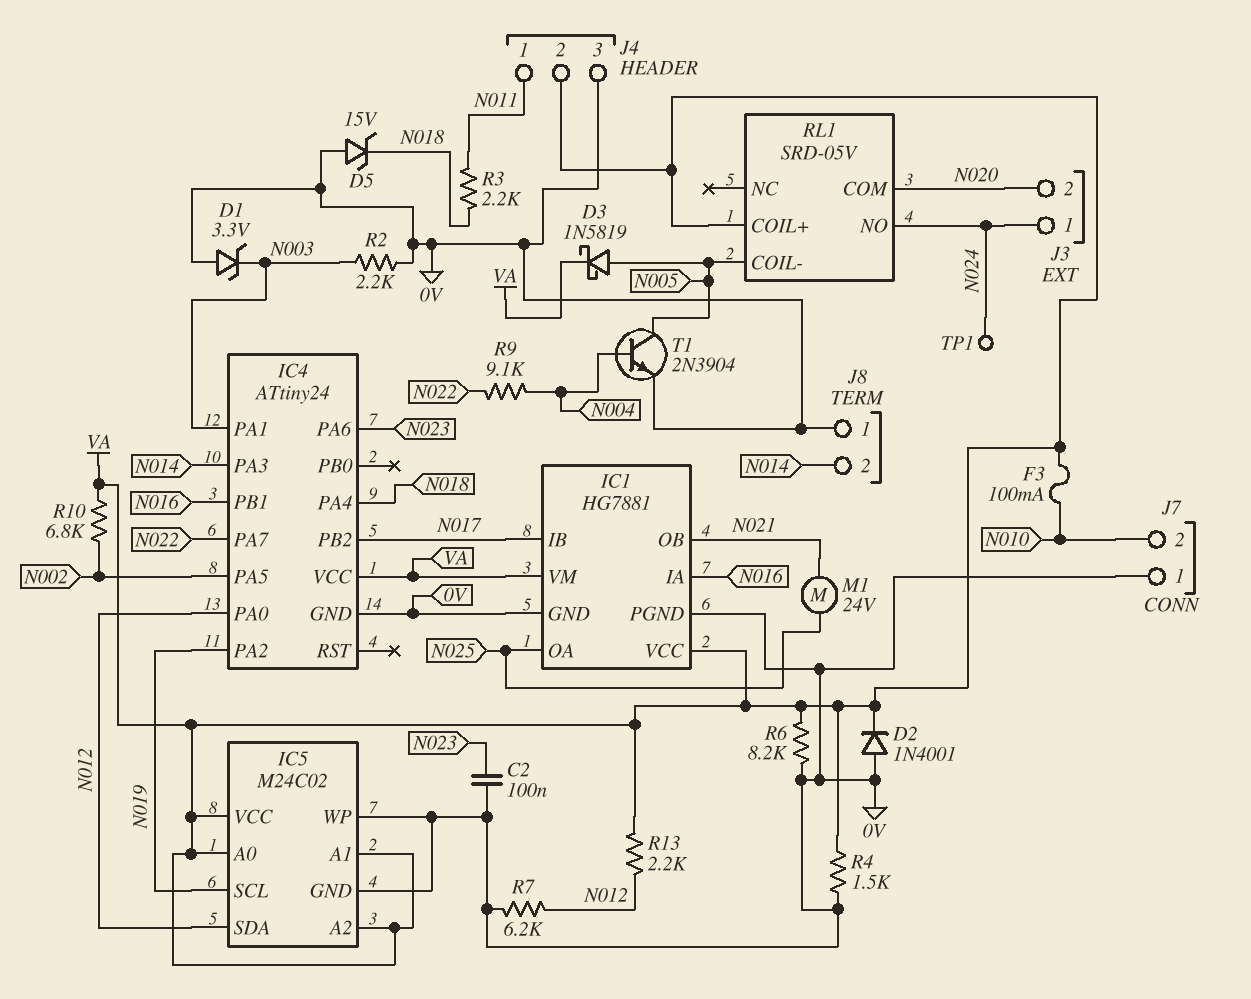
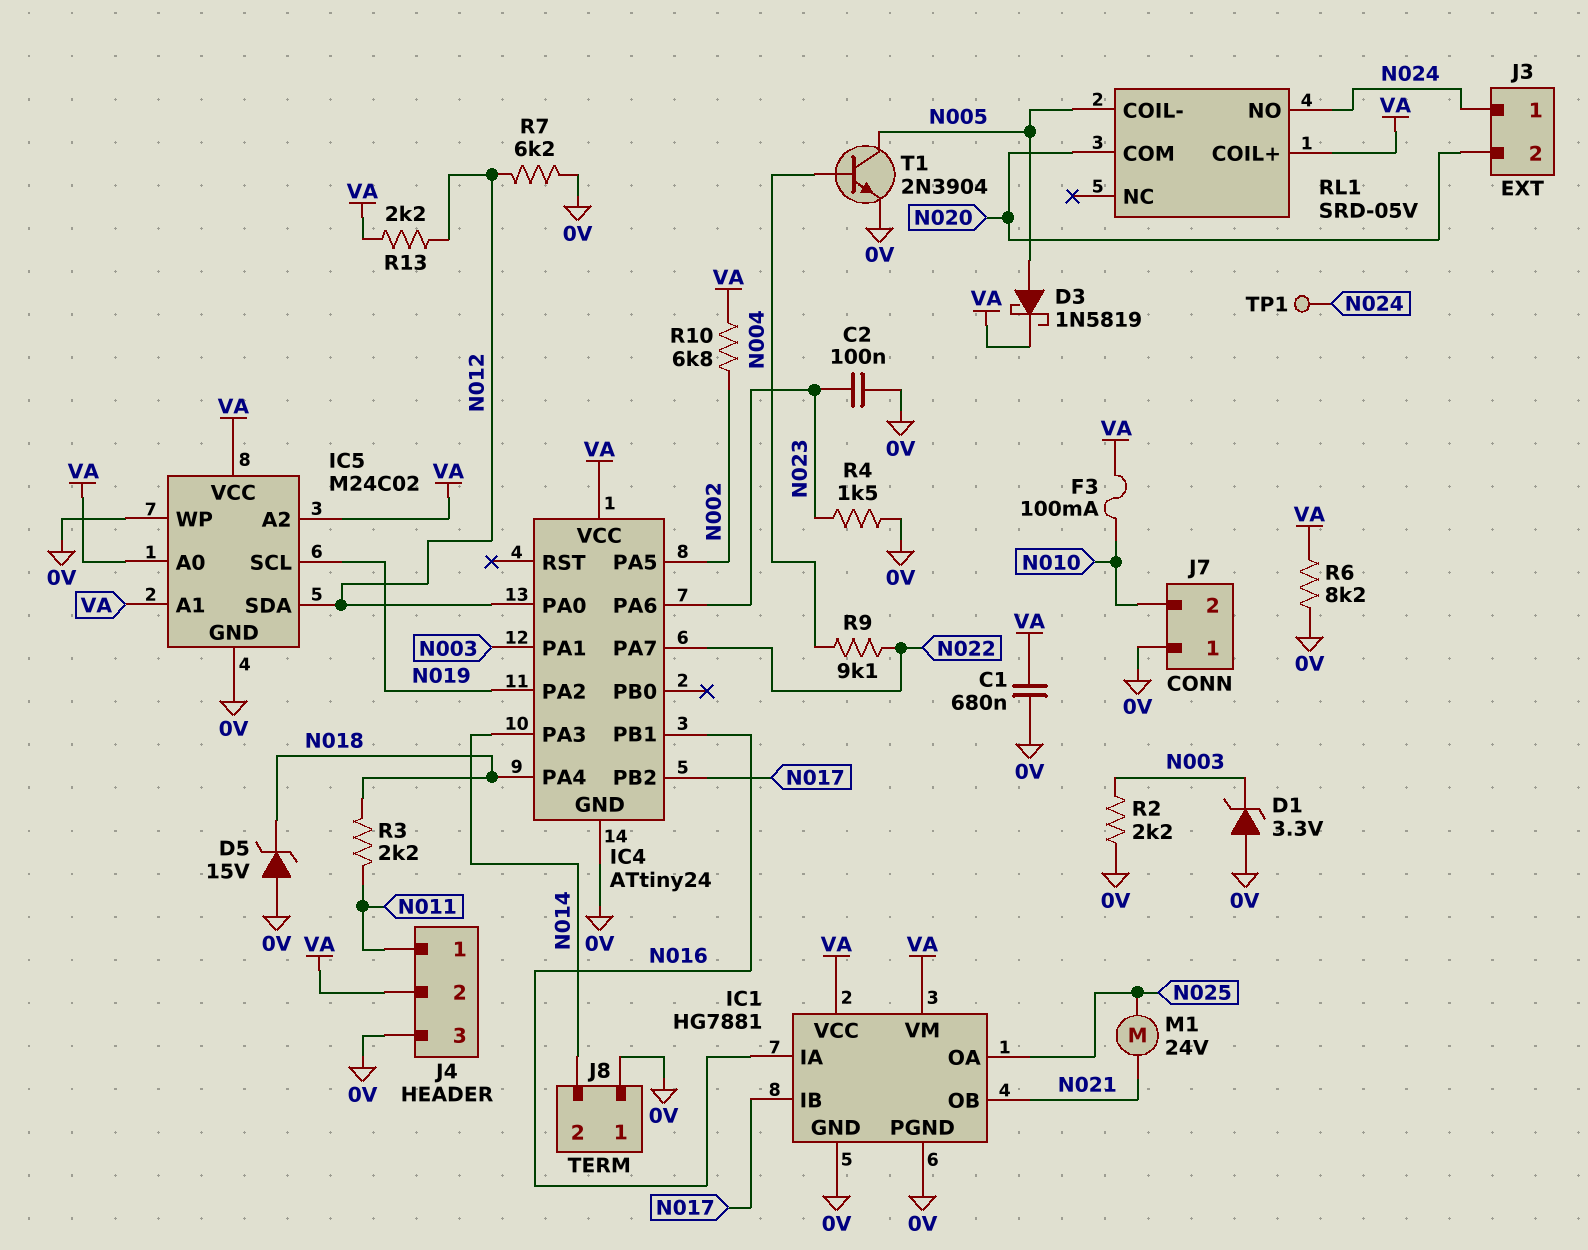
C1: none -> 680nF (0V, VA)
D2: diode 1N4001 (A 0V, K VA) -> none
R4: 1.5k (0V, VA) -> 1.5k (0V, N023)

